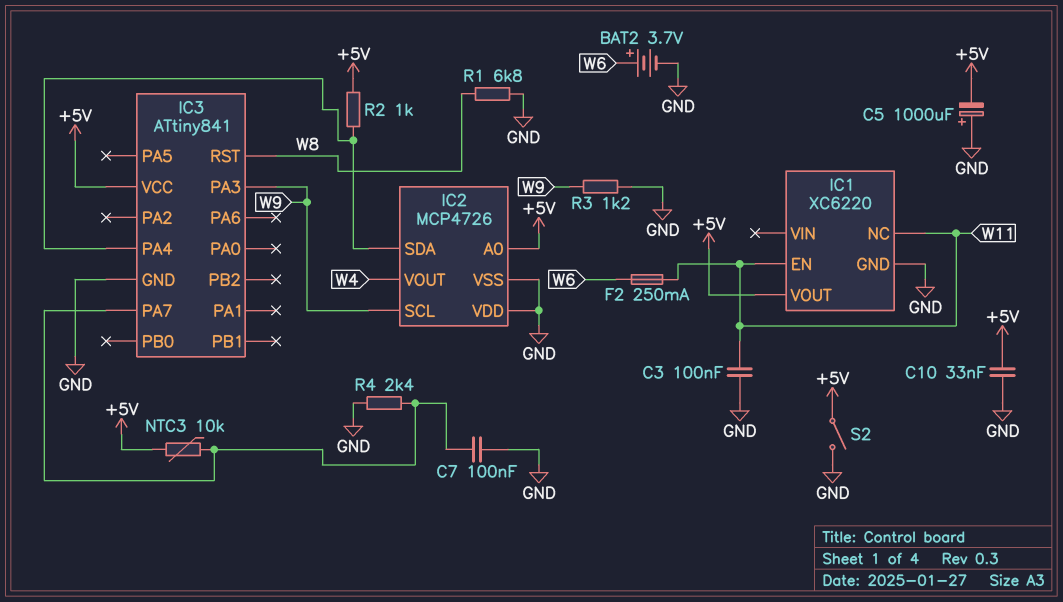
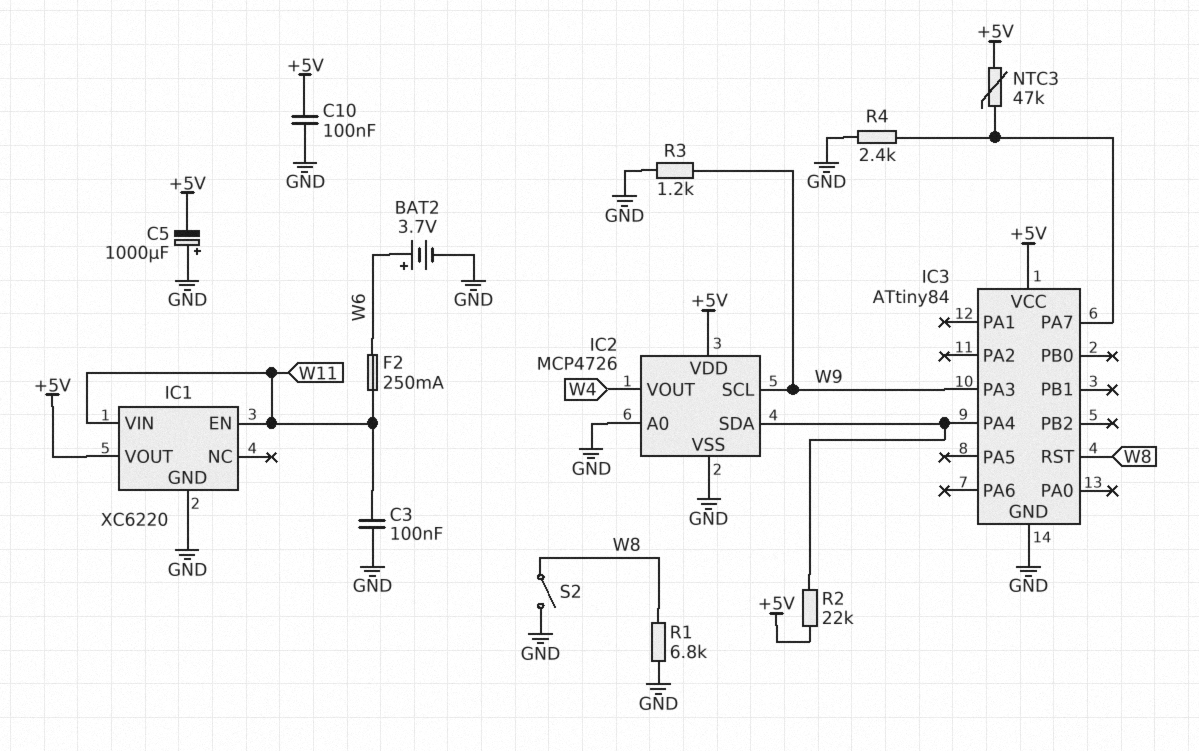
C7: 100nF (GND, IC3/PA7) -> none
C10: 33nF (+5V, GND) -> 100nF (+5V, GND)
IC1 pin NC: W11 -> none
IC1 pin VIN: none -> W11
IC2 pin A0: +5V -> GND
IC2 pin VDD: GND -> +5V
IC3: ATtiny841 -> ATtiny84
NTC3: 10k (+5V, IC3/PA7) -> 47k (+5V, IC3/PA7)
R2: 1k (+5V, IC2/SDA) -> 22k (+5V, IC2/SDA)
S2: switch (+5V, GND) -> switch (GND, W8)

